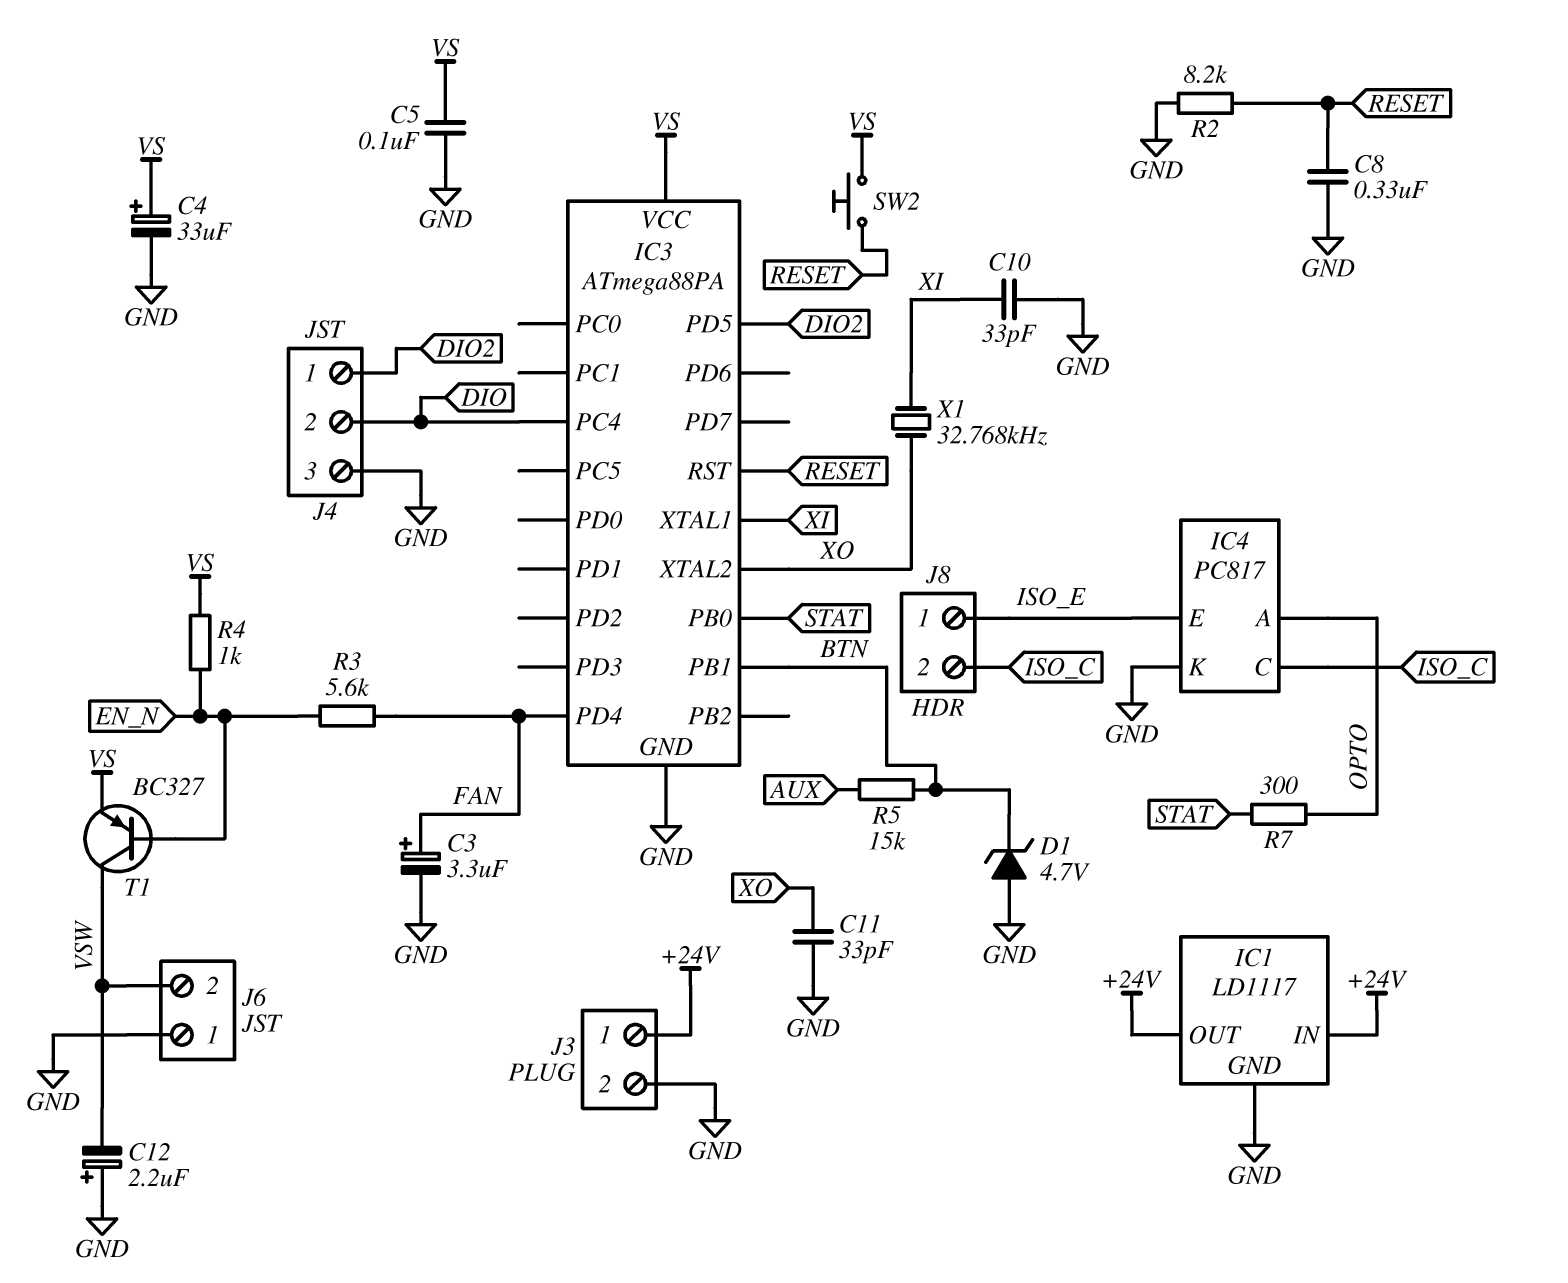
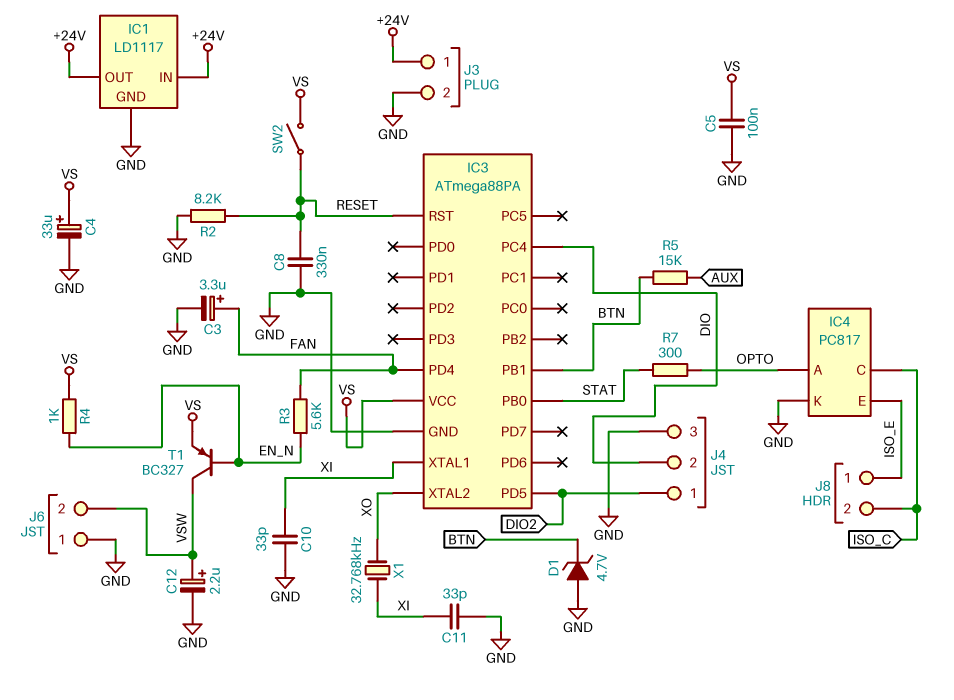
C11: 33pF (GND, XO) -> 33pF (GND, XI)
C12: 2.2uF (plus GND, minus VSW) -> 2.2uF (plus VSW, minus GND)
SW2: button (RESET, VS) -> switch (RESET, VS)

